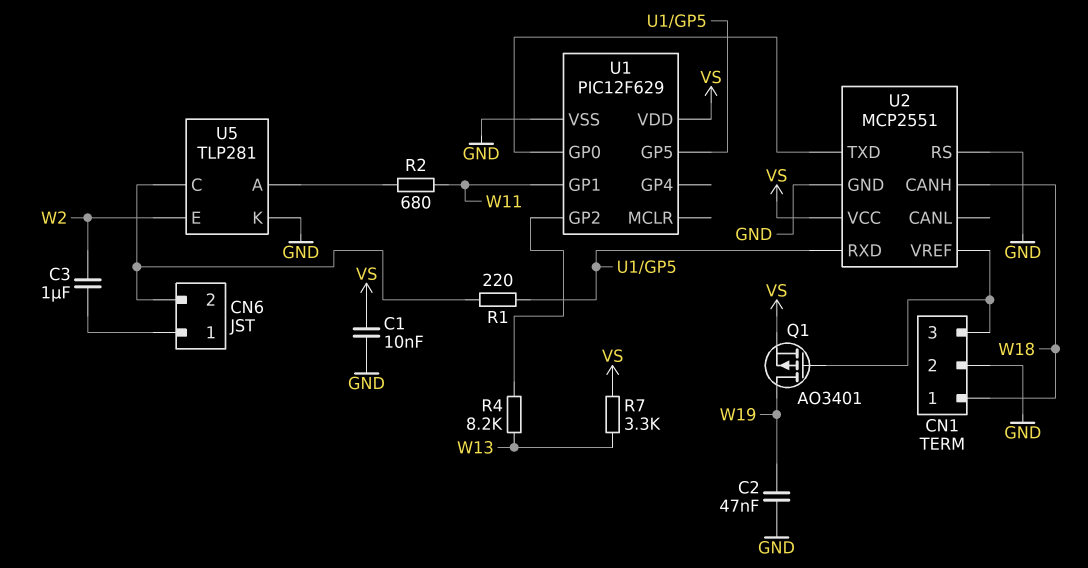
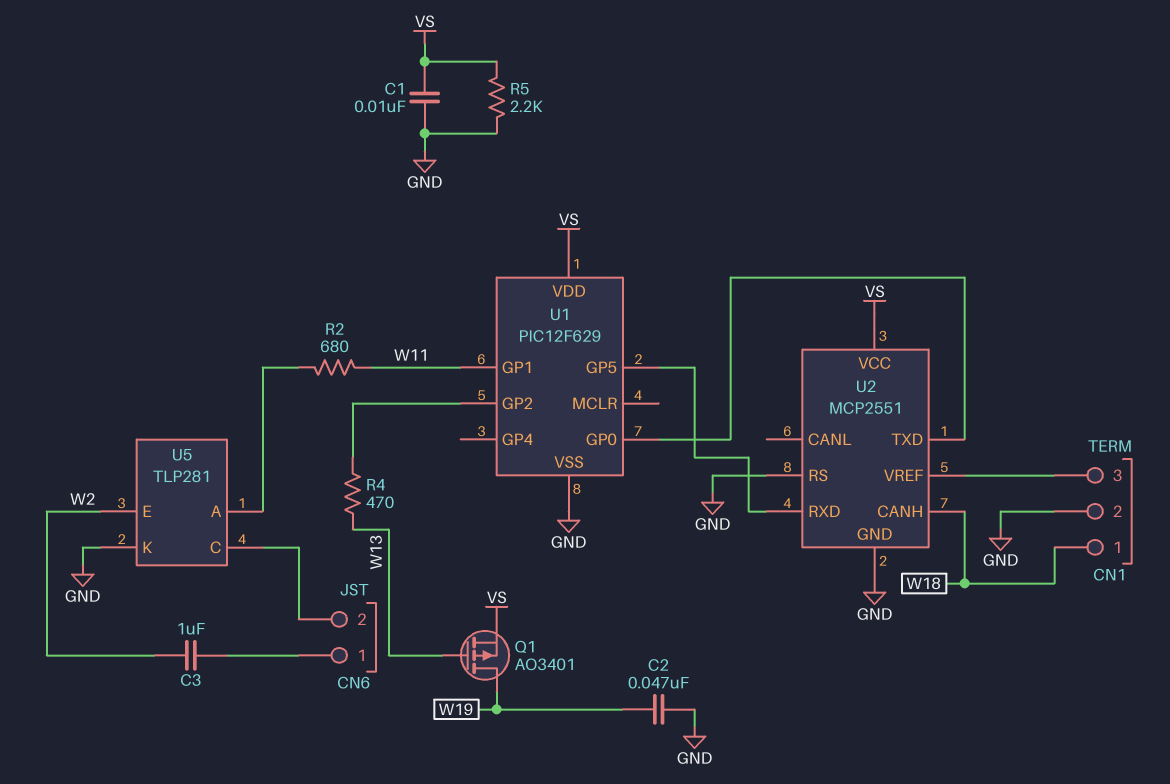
Q1: PMOS AO3401 (G CN1/3, D W19, S VS) -> PMOS AO3401 (G W13, D W19, S VS)
R1: 220 (CN6/2, U1/GP5) -> none
R4: 8.2k (U1/GP2, W13) -> 470 (U1/GP2, W13)
R5: none -> 2.2k (GND, VS)
R7: 3.3k (VS, W13) -> none

